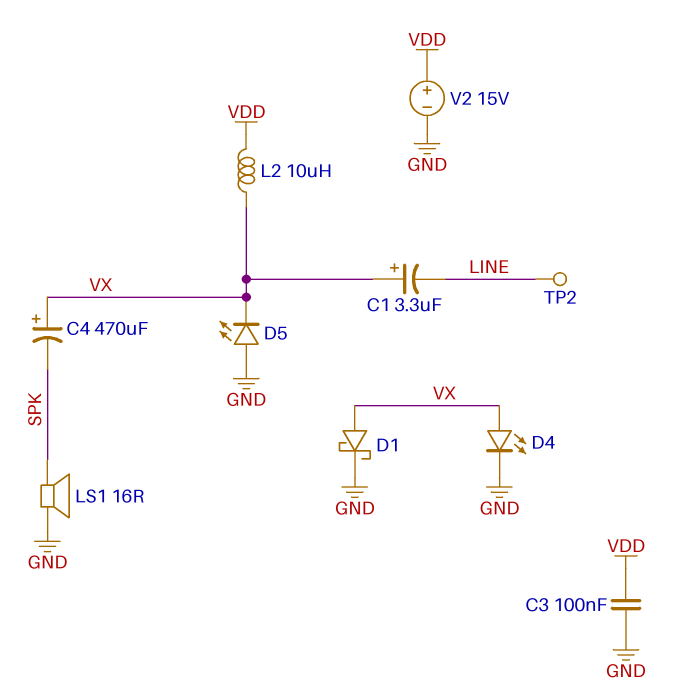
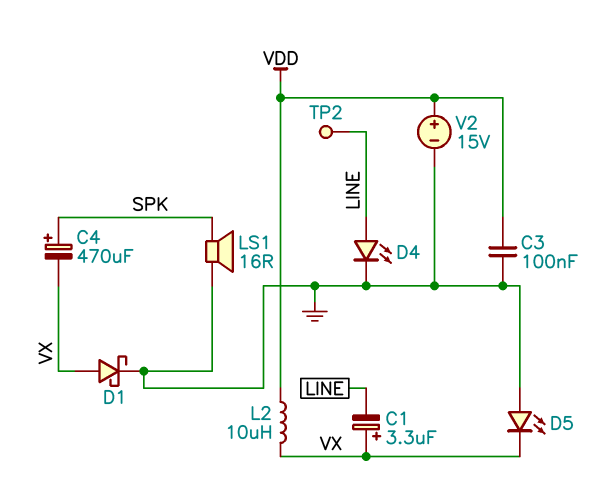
C4: 470uF (plus VX, minus SPK) -> 470uF (plus SPK, minus VX)
D4: LED (A VX, K GND) -> LED (A LINE, K GND)

